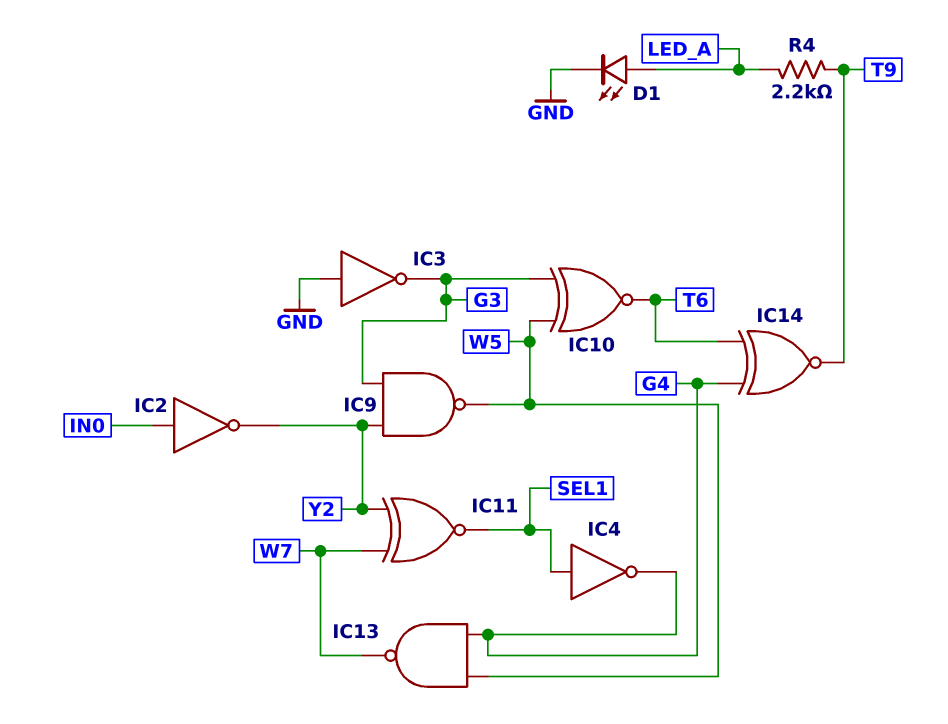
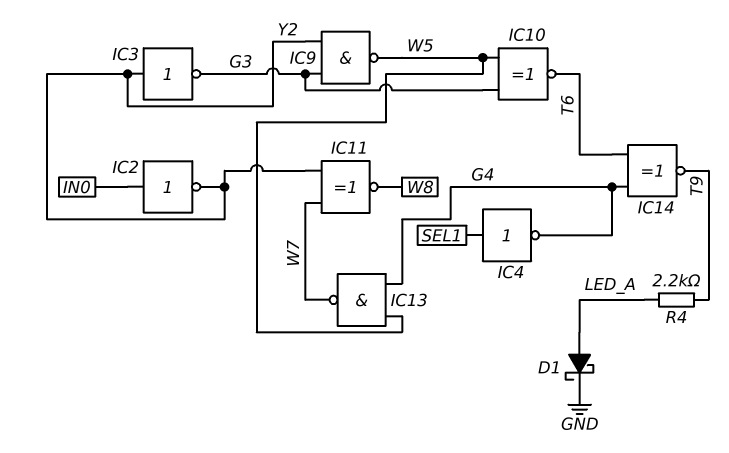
D1: LED (A LED_A, K GND) -> schottky (A LED_A, K GND)
IC3: NOT (in GND, out G3) -> NOT (in Y2, out G3)
IC11: XNOR (in W7, in Y2, out SEL1) -> XNOR (in W7, in Y2, out W8)

